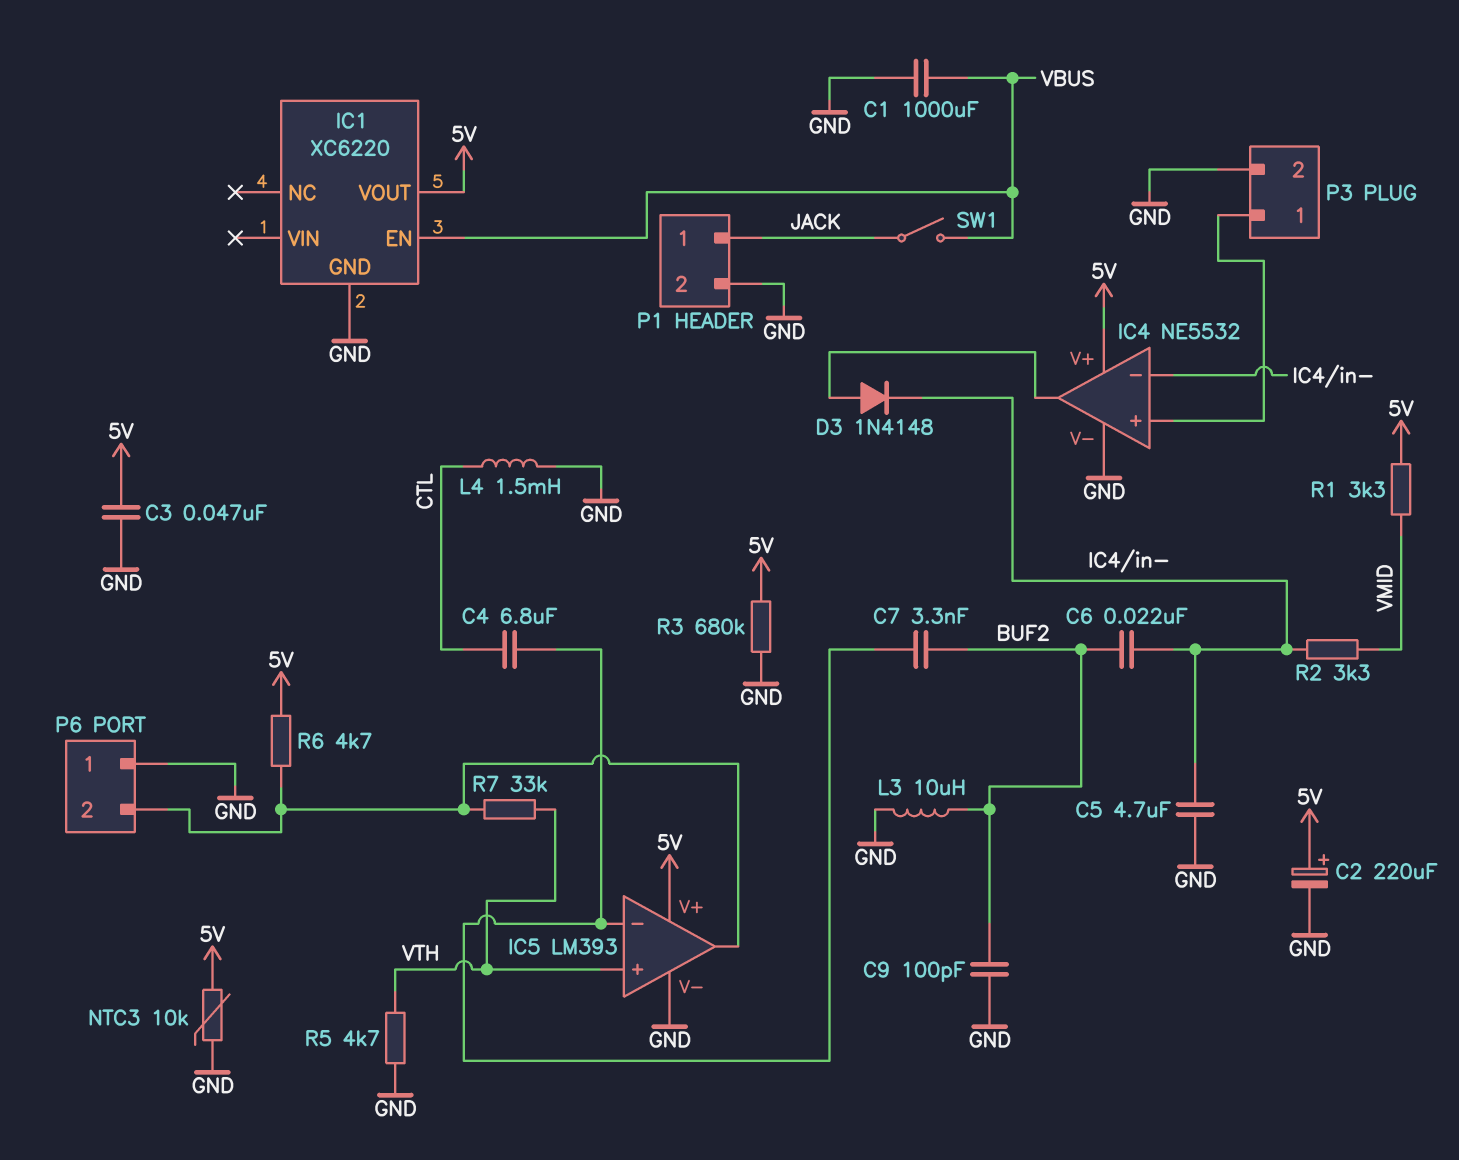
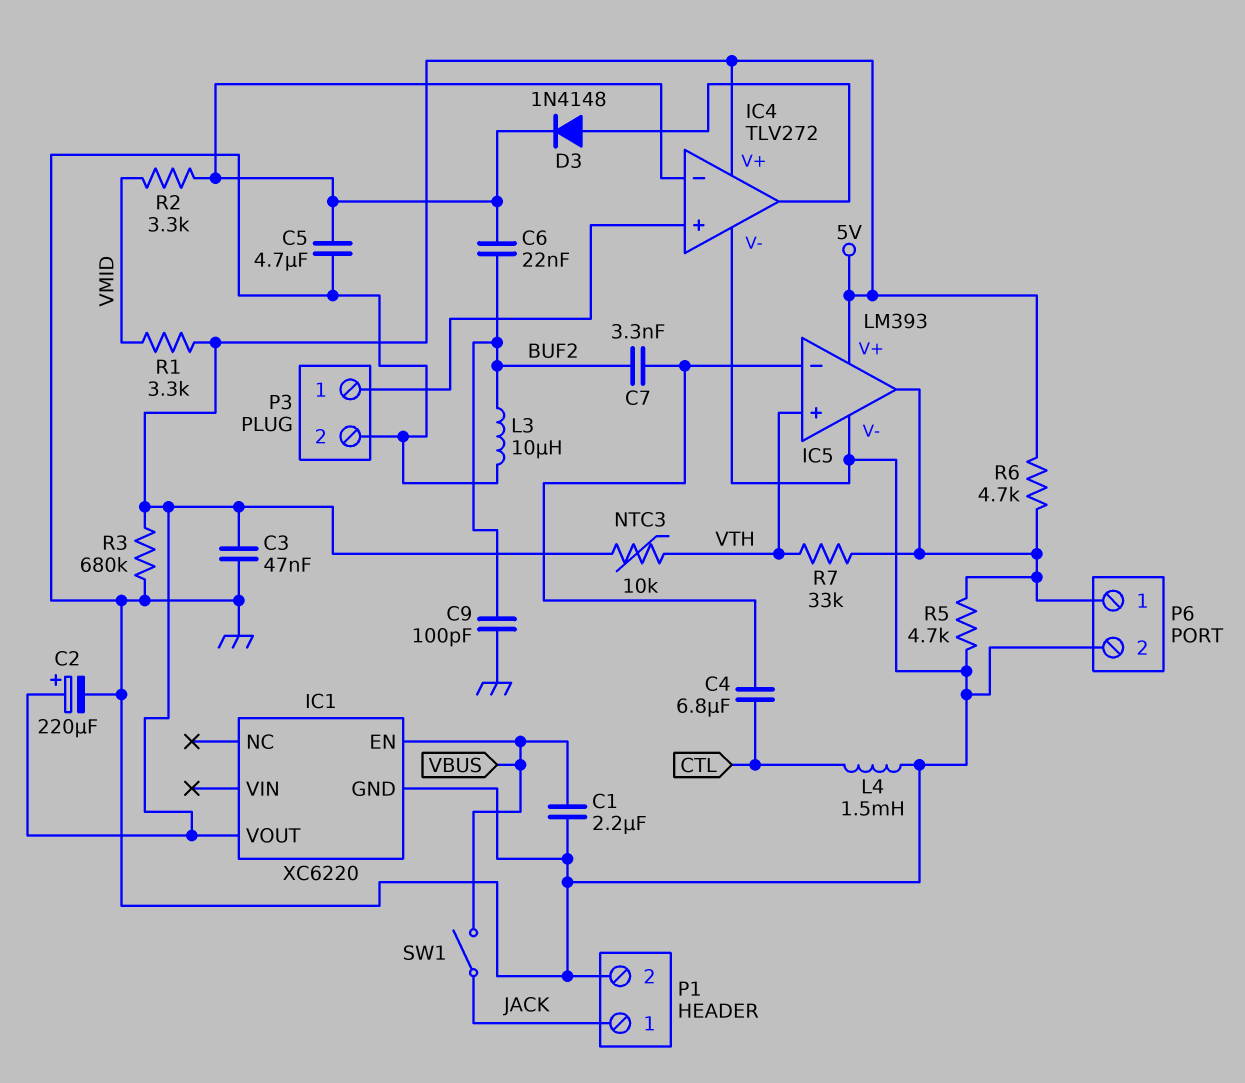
C1: 1000uF (GND, VBUS) -> 2.2uF (GND, VBUS)
IC4: NE5532 -> TLV272
NTC3: 10k (5V, GND) -> 10k (5V, VTH)
P6 pin 1: GND -> IC5/out
P6 pin 2: IC5/out -> GND
R5: 4.7k (GND, VTH) -> 4.7k (GND, IC5/out)

